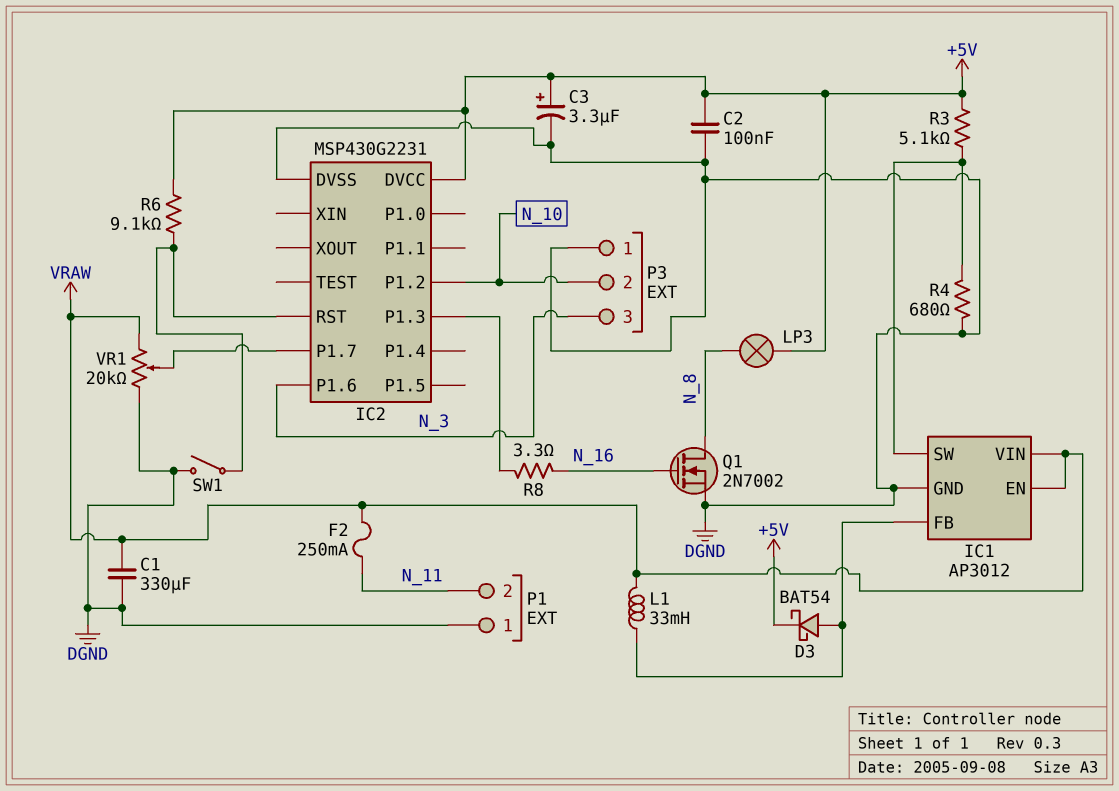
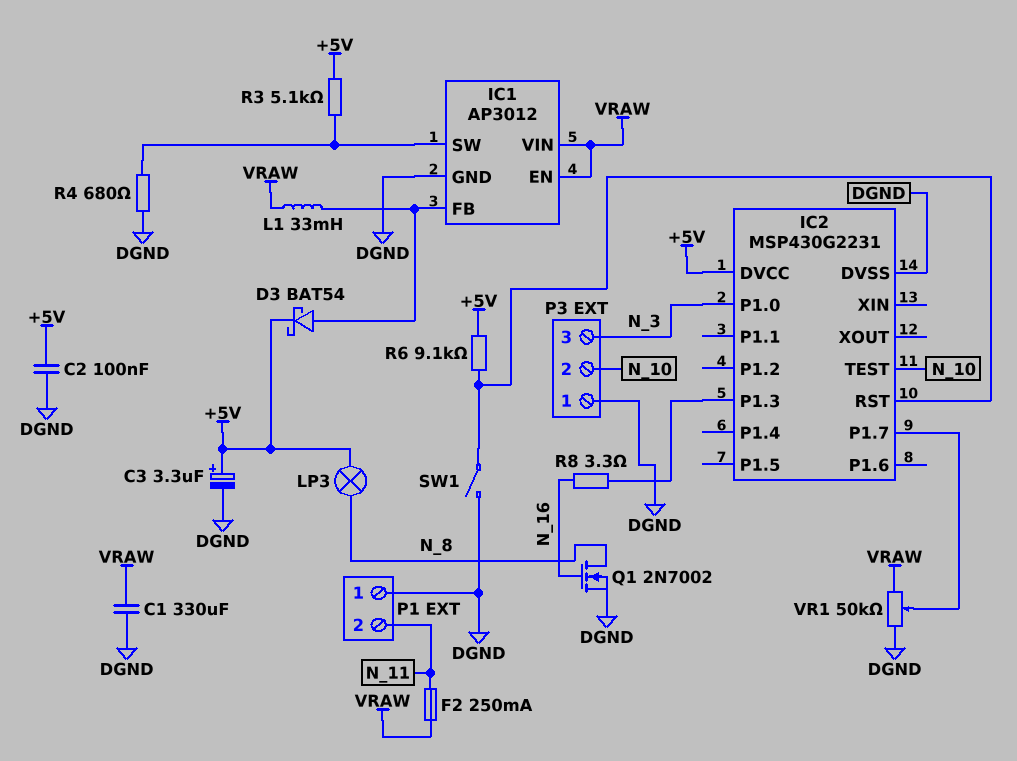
IC2 pin P1.0: none -> N_3
IC2 pin P1.2: N_10 -> none
IC2 pin P1.6: N_3 -> none
IC2 pin TEST: none -> N_10
VR1: 20k (DGND, VRAW, wiper IC2/P1.7) -> 50k (DGND, VRAW, wiper IC2/P1.7)

